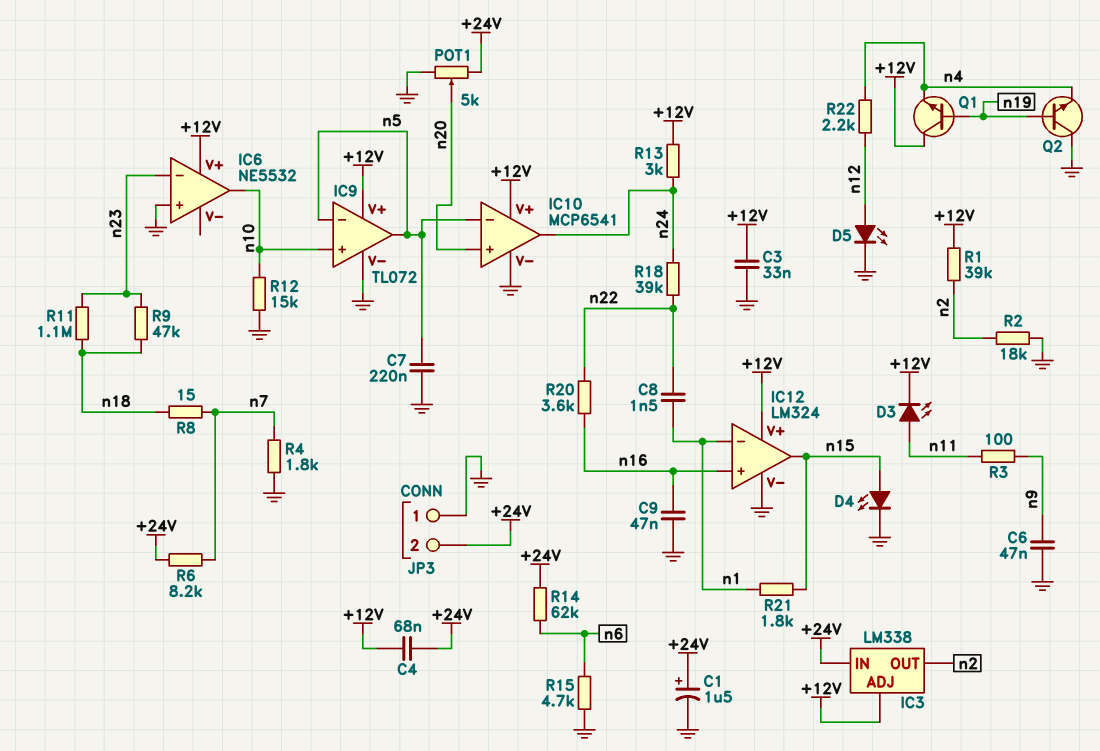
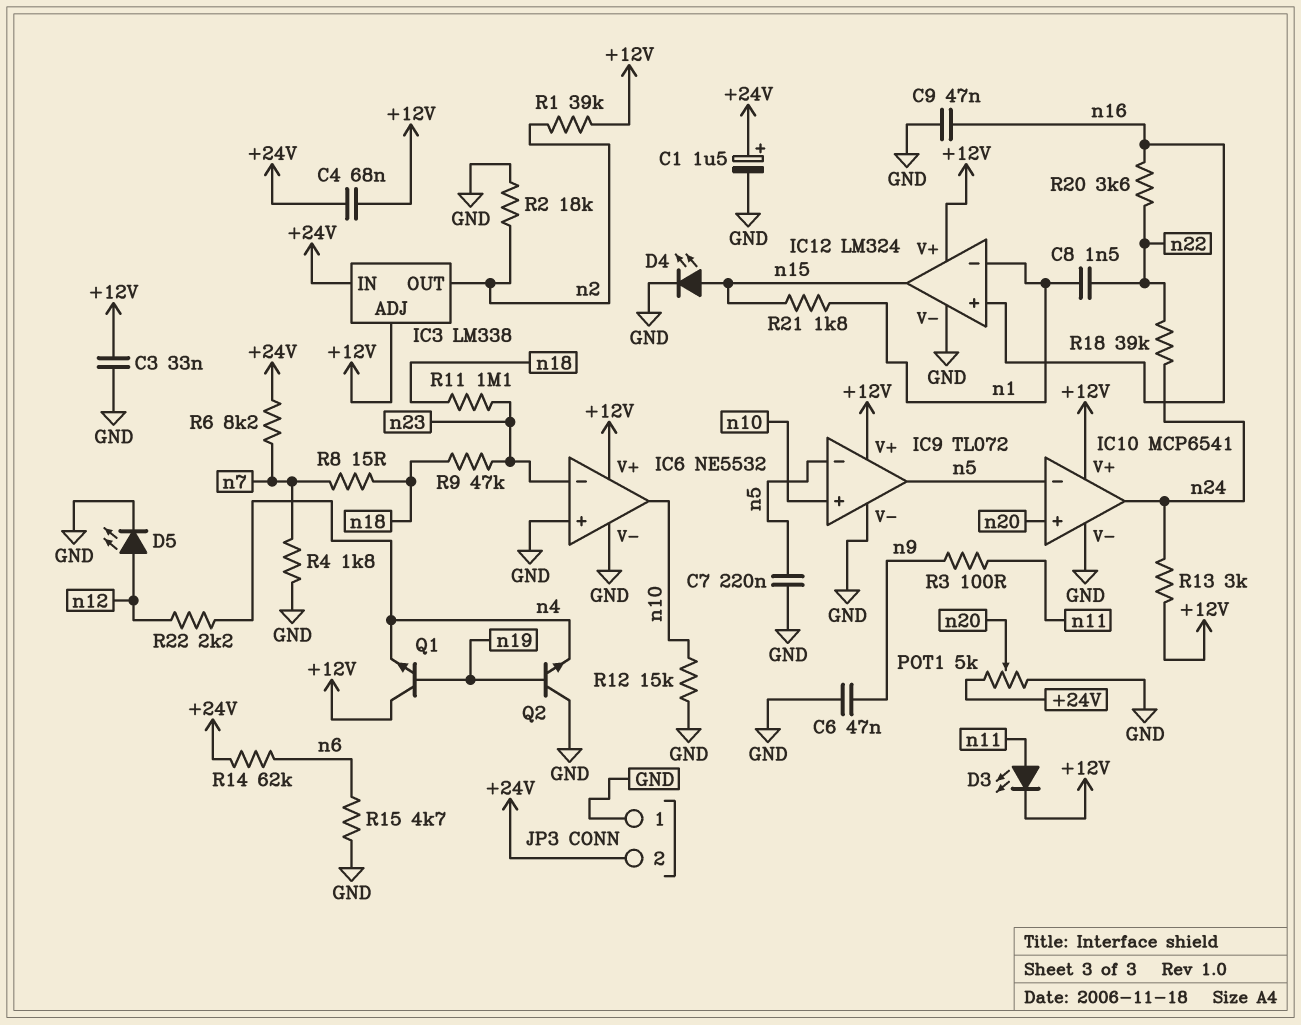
IC6 pin V-: none -> GND

